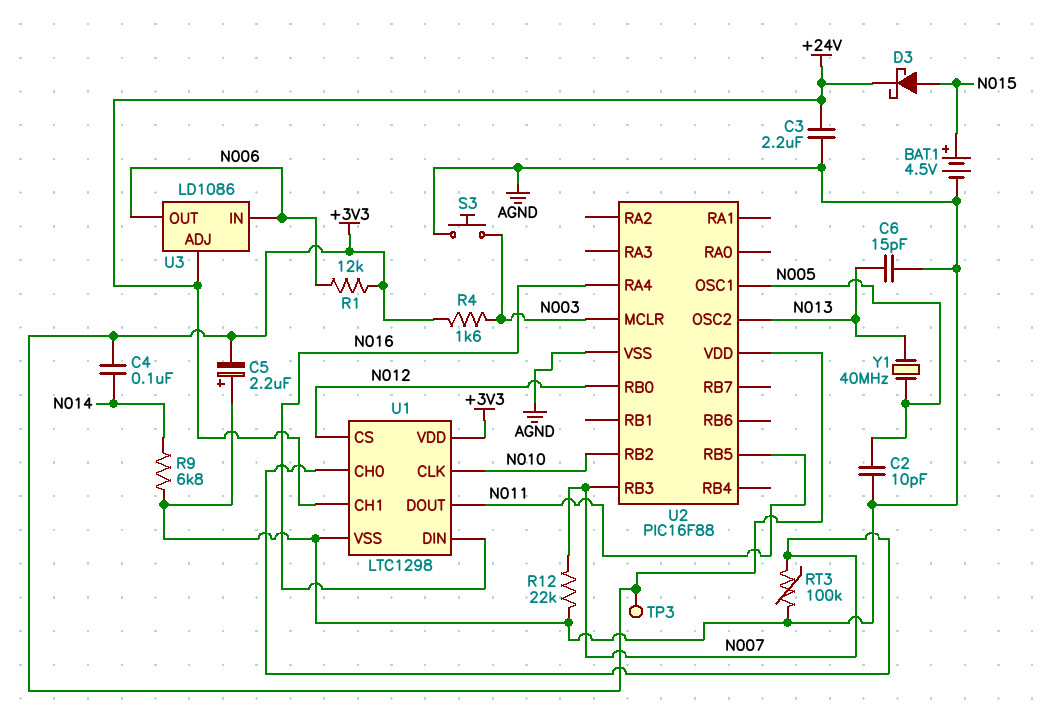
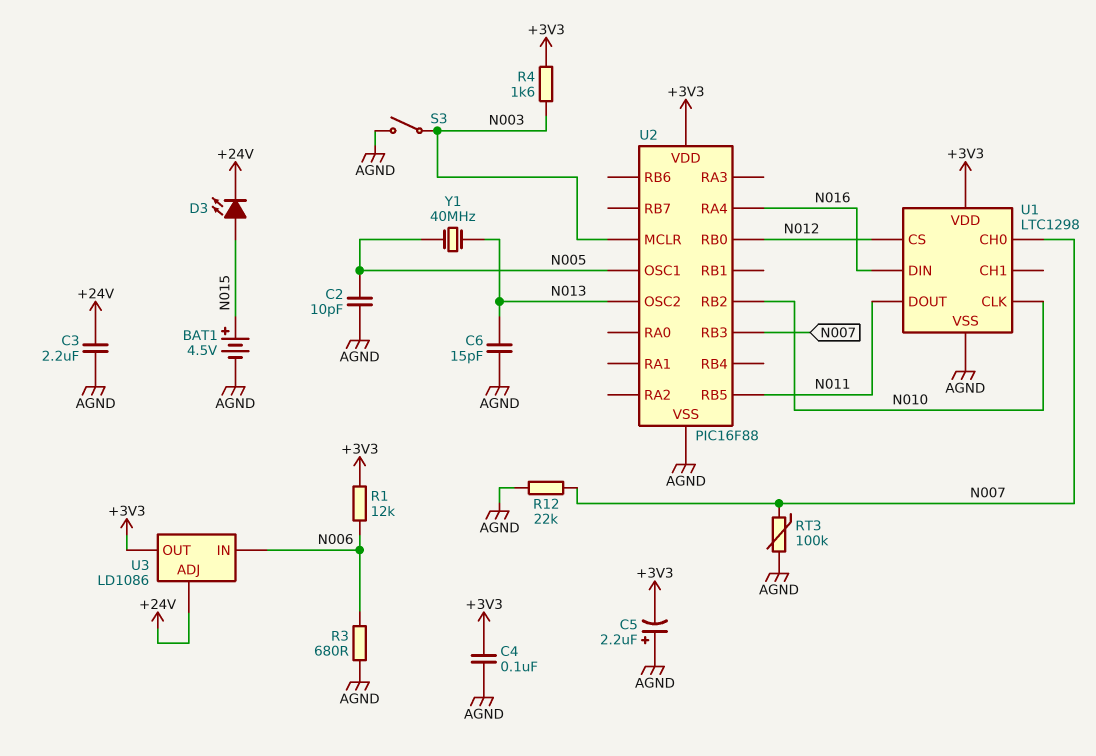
C4: 100nF (+3V3, N014) -> 100nF (+3V3, AGND)
D3: schottky (A N015, K +24V) -> LED (A N015, K +24V)
R3: none -> 680 (AGND, N006)
R9: 6.8k (AGND, N014) -> none
S3: button (AGND, N003) -> switch (AGND, N003)
TP3: test point (+3V3) -> none
U1 pin CH1: +24V -> none
U3 pin OUT: N006 -> +3V3

